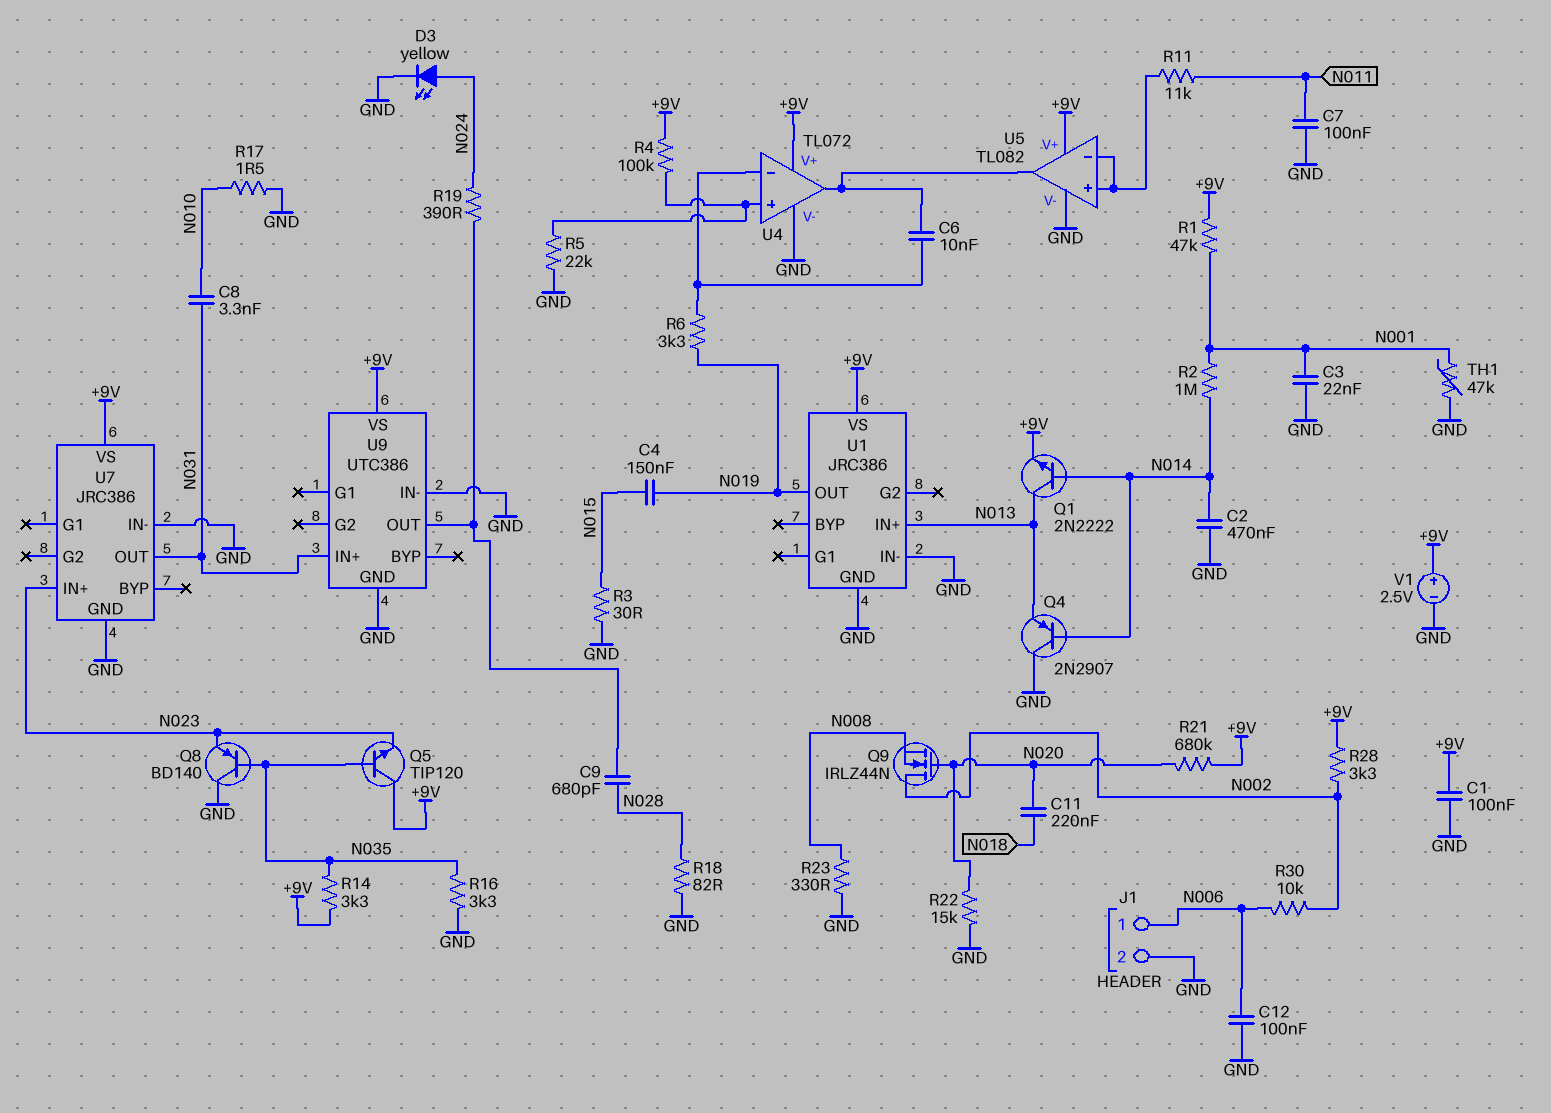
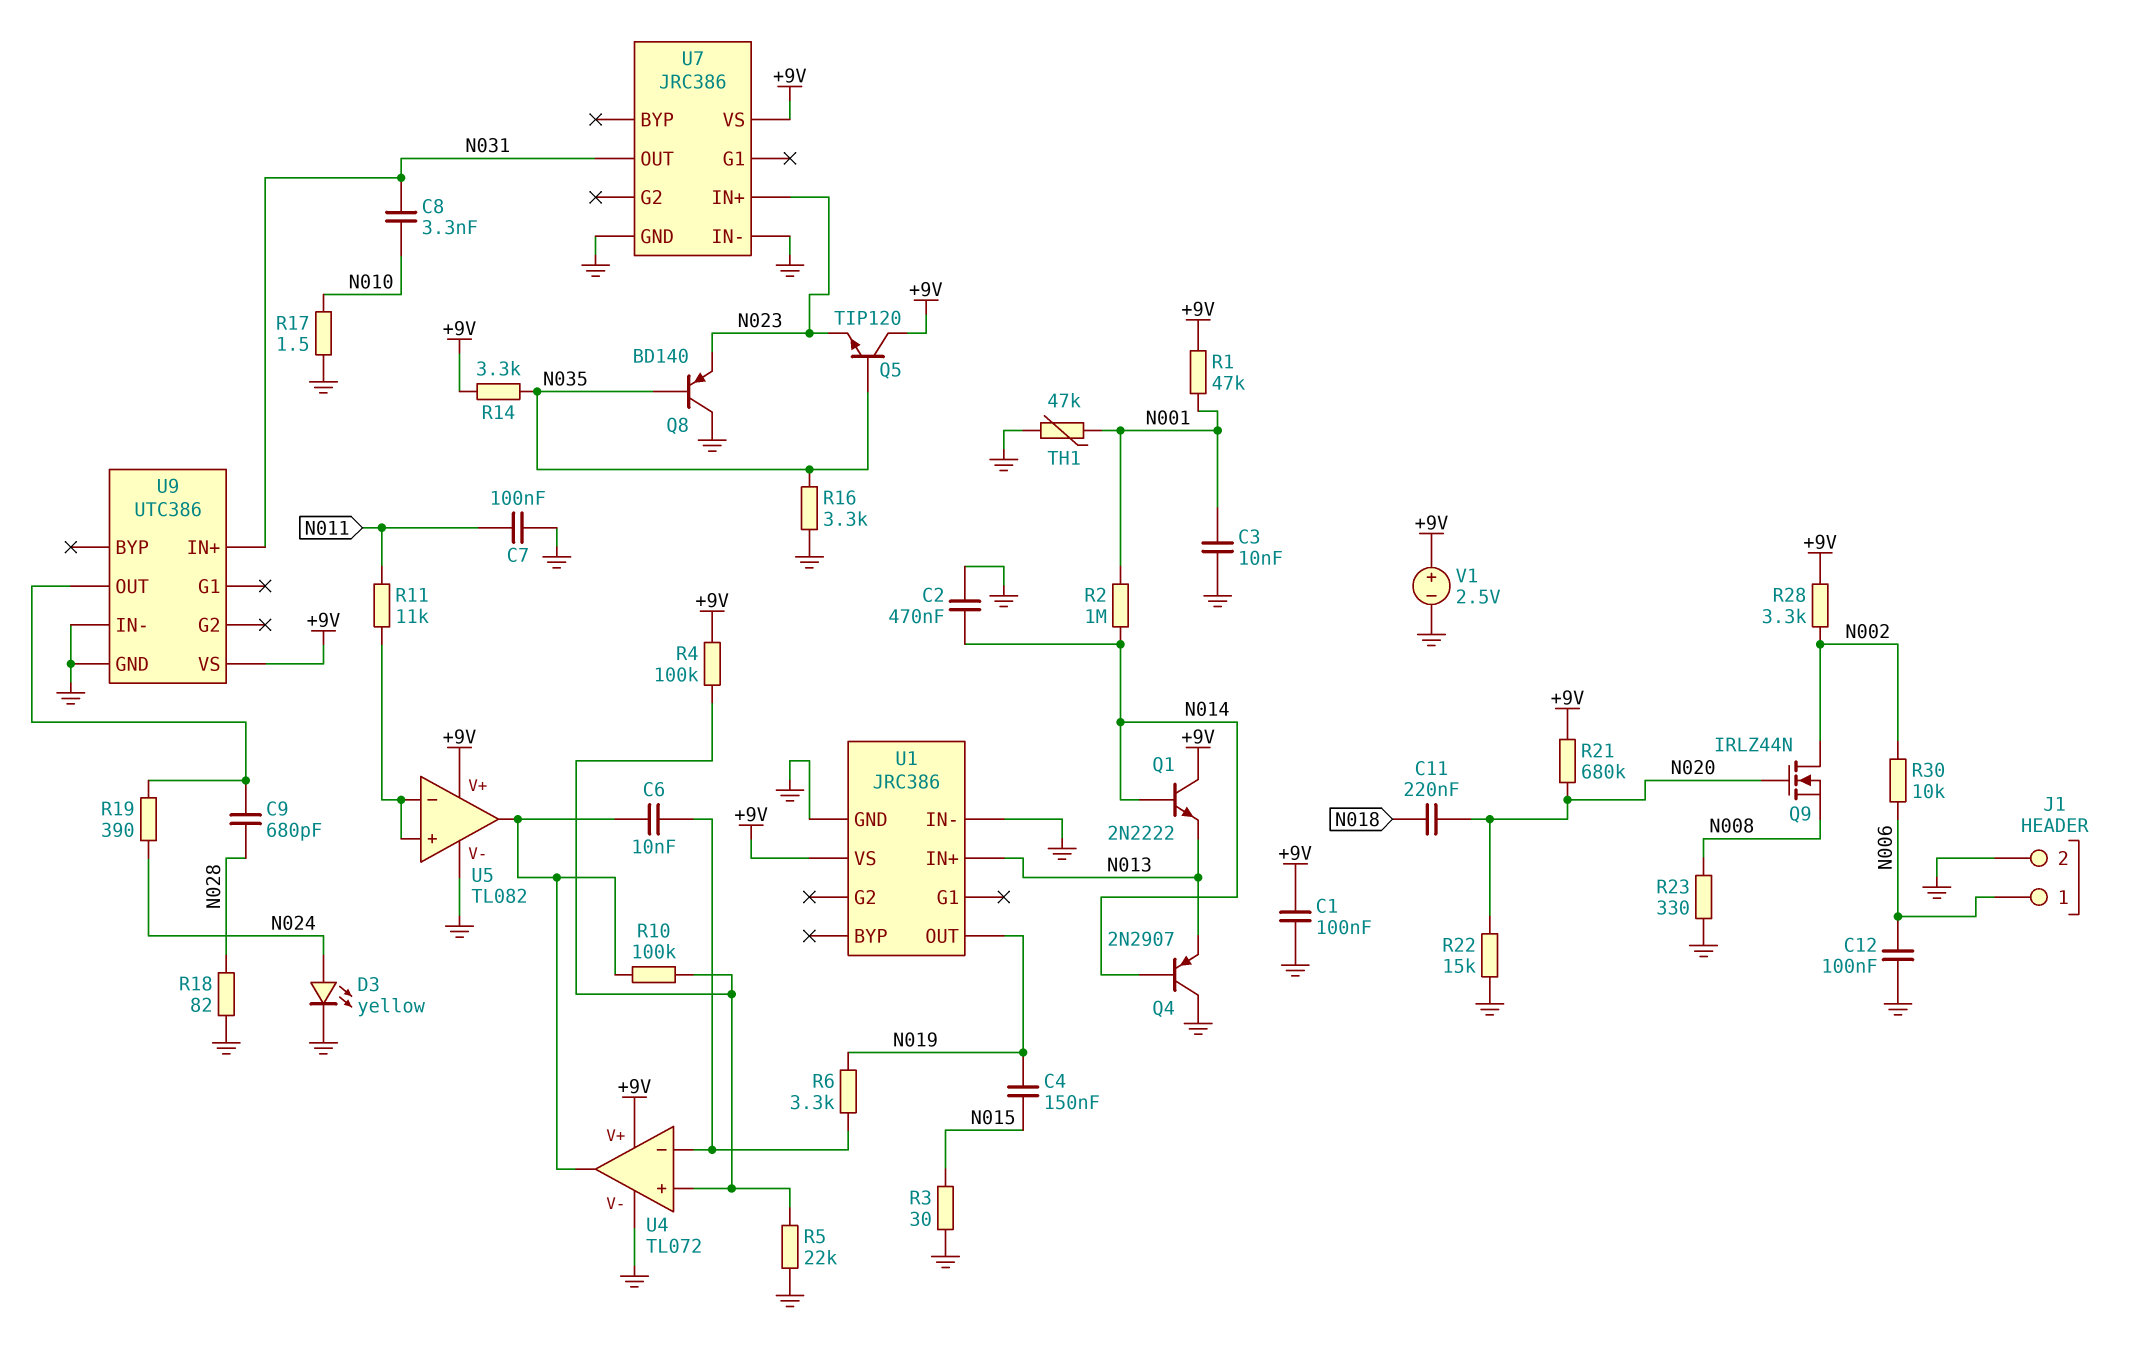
C3: 22nF (GND, N001) -> 10nF (GND, N001)
Q1: NPN 2N2222 (B N014, C N013, E +9V) -> NPN 2N2222 (B N014, C +9V, E N013)
R10: none -> 100k (U4/in+, U4/out)

